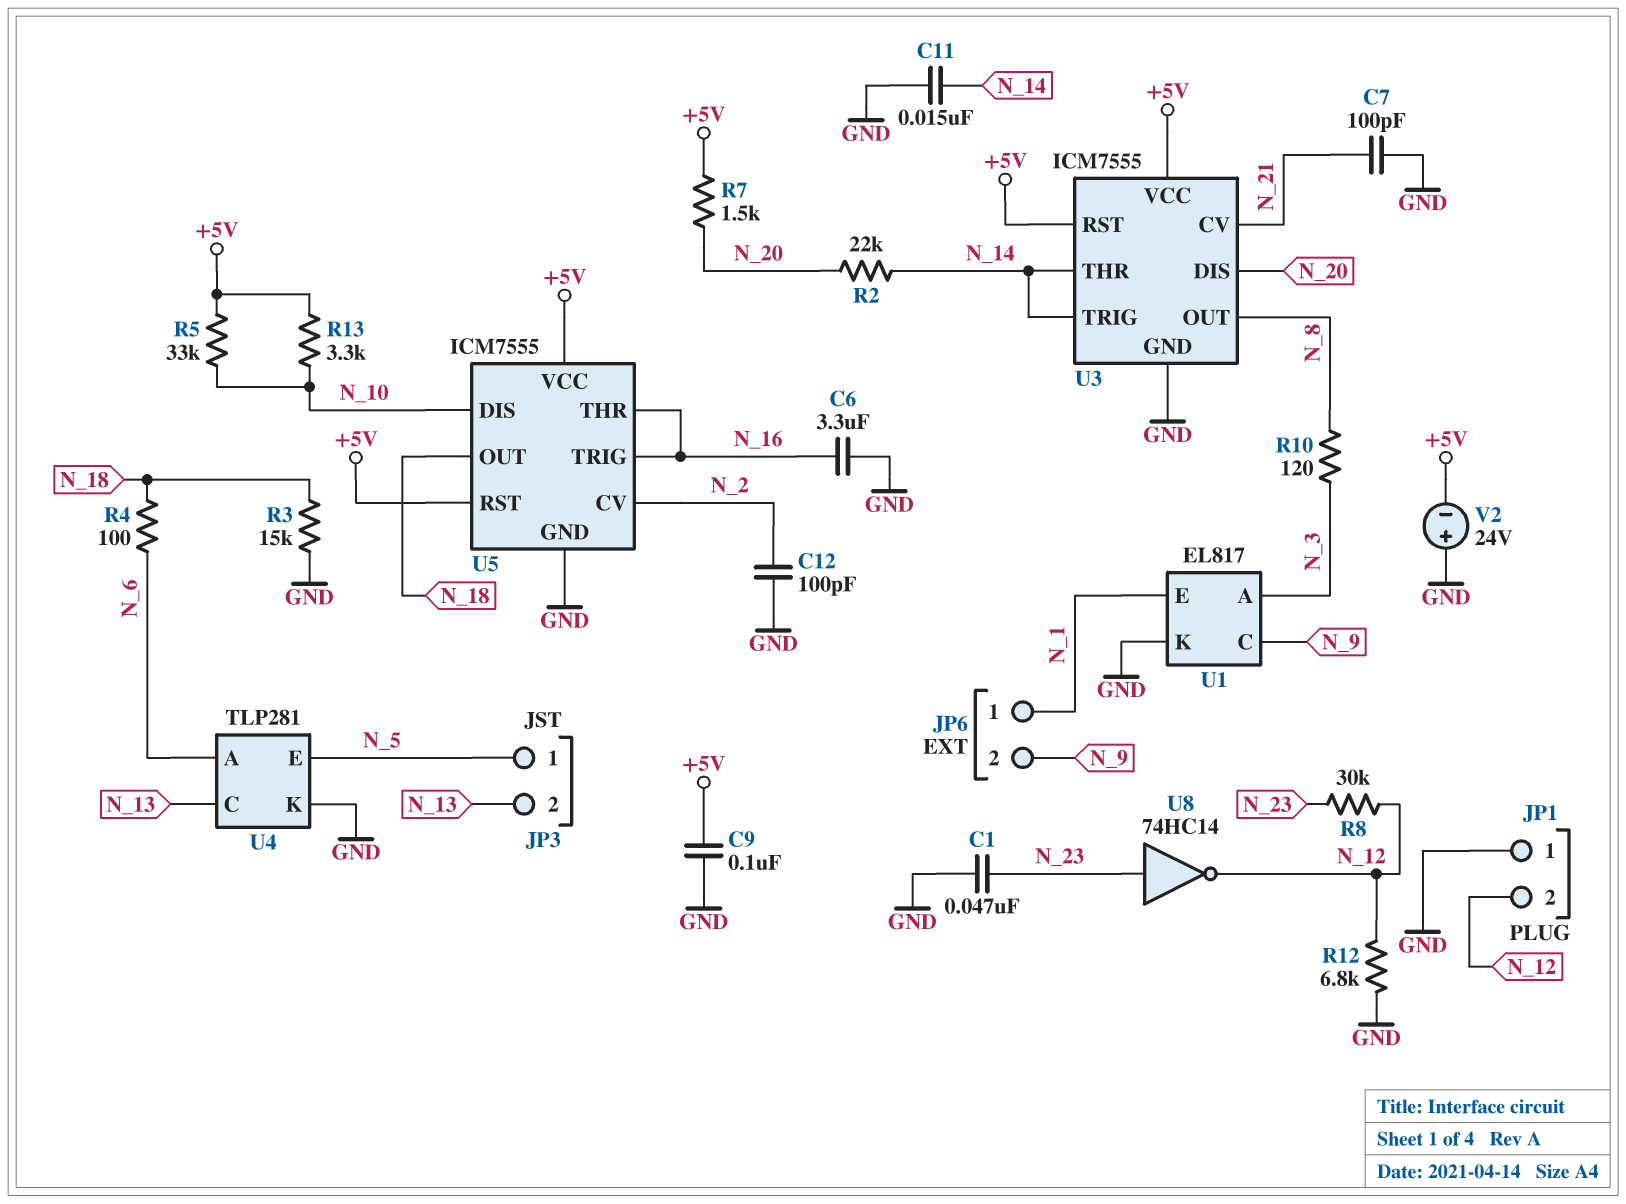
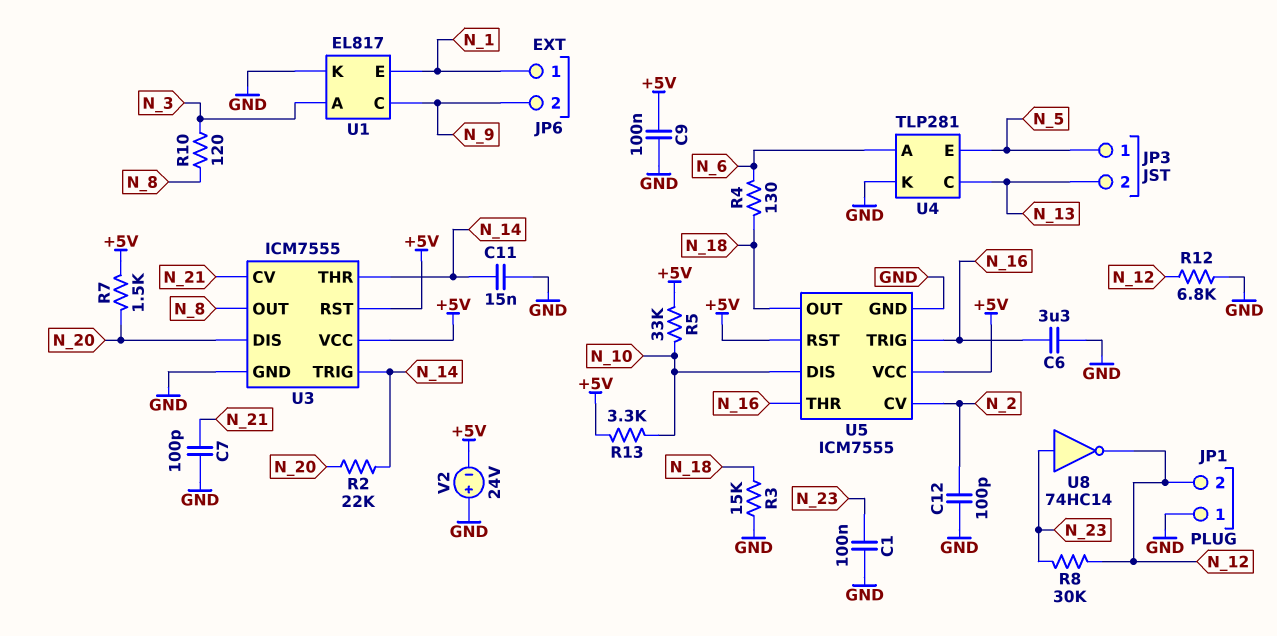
C1: 47nF (GND, N_23) -> 100nF (GND, N_23)
R4: 100 (N_6, N_18) -> 130 (N_6, N_18)

